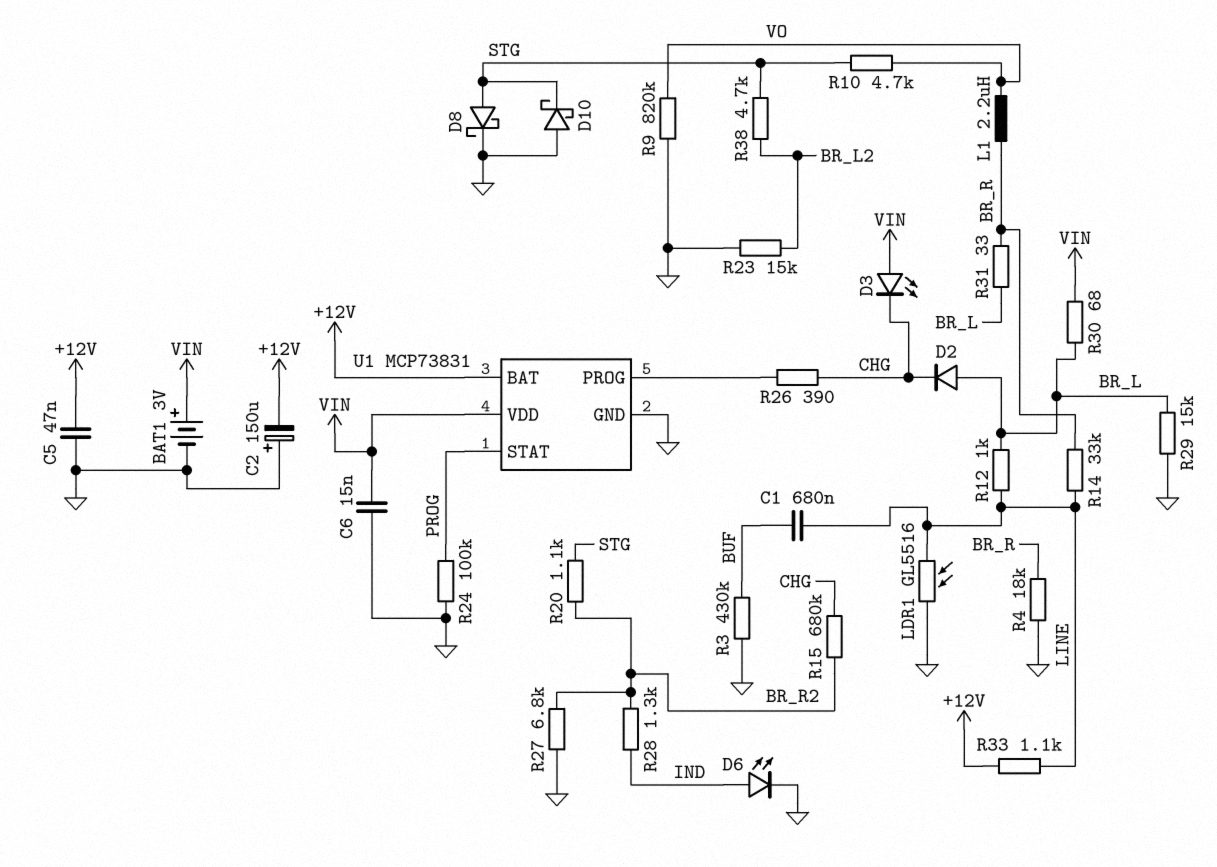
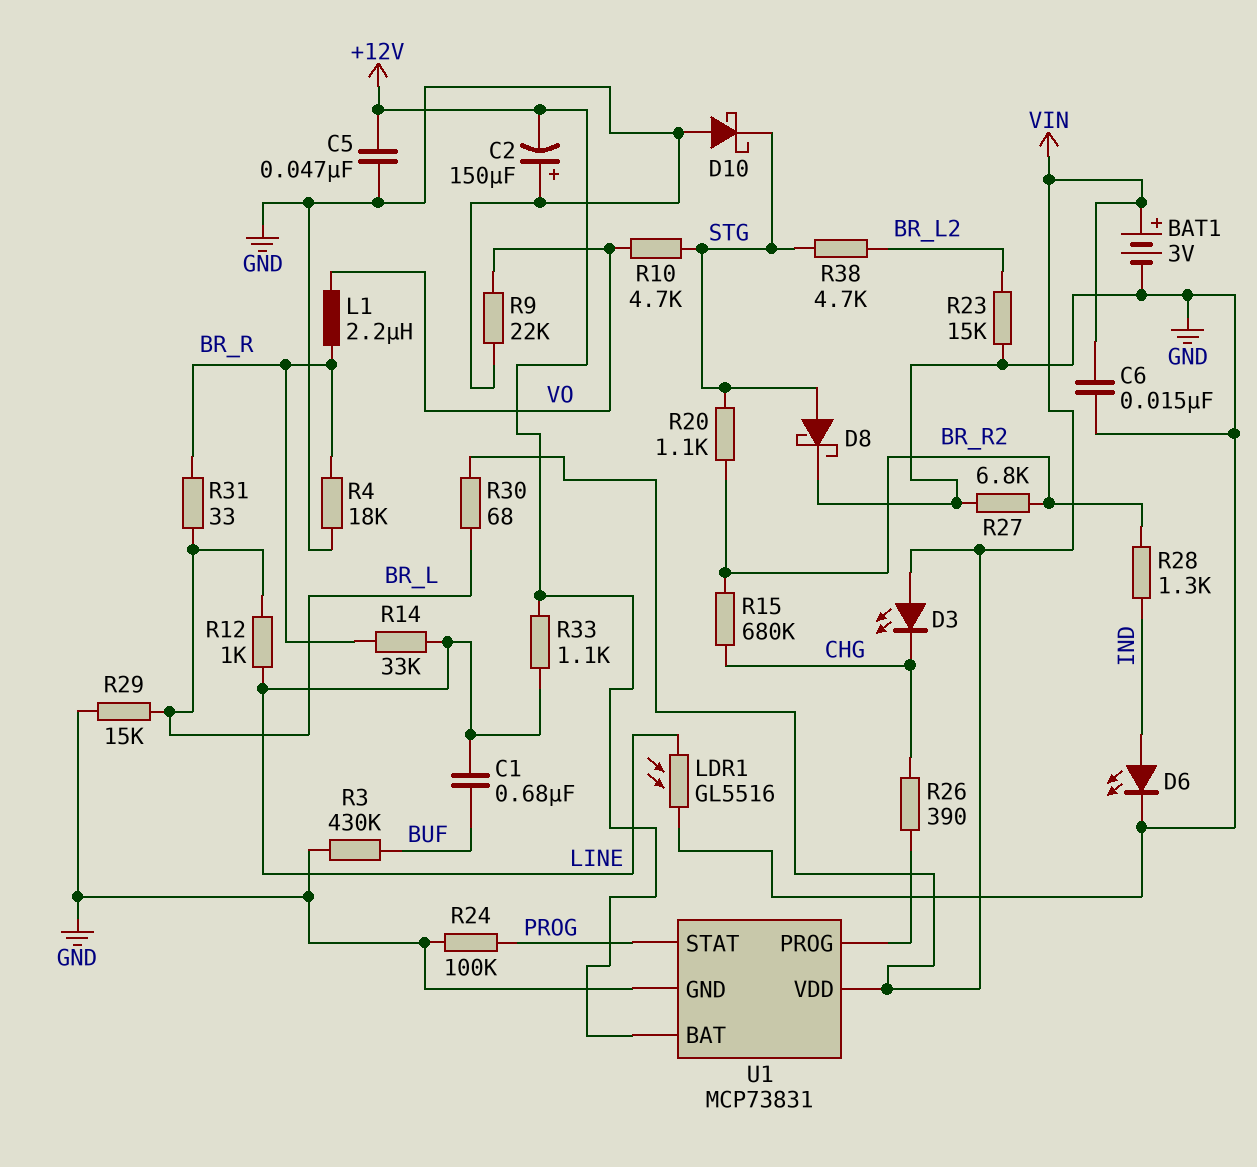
D2: diode (A BR_L, K CHG) -> none
R9: 820k (GND, VO) -> 22k (GND, VO)

